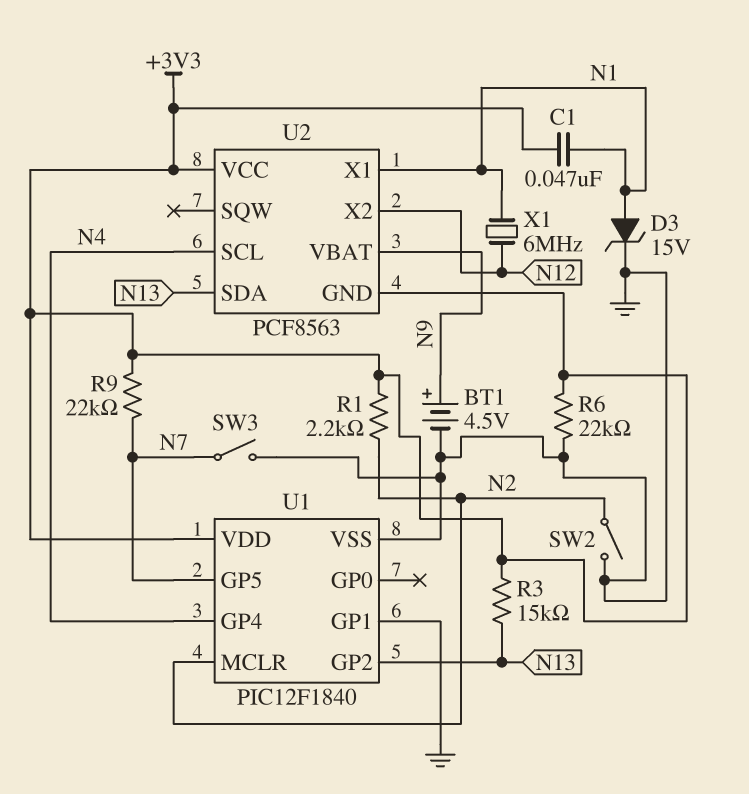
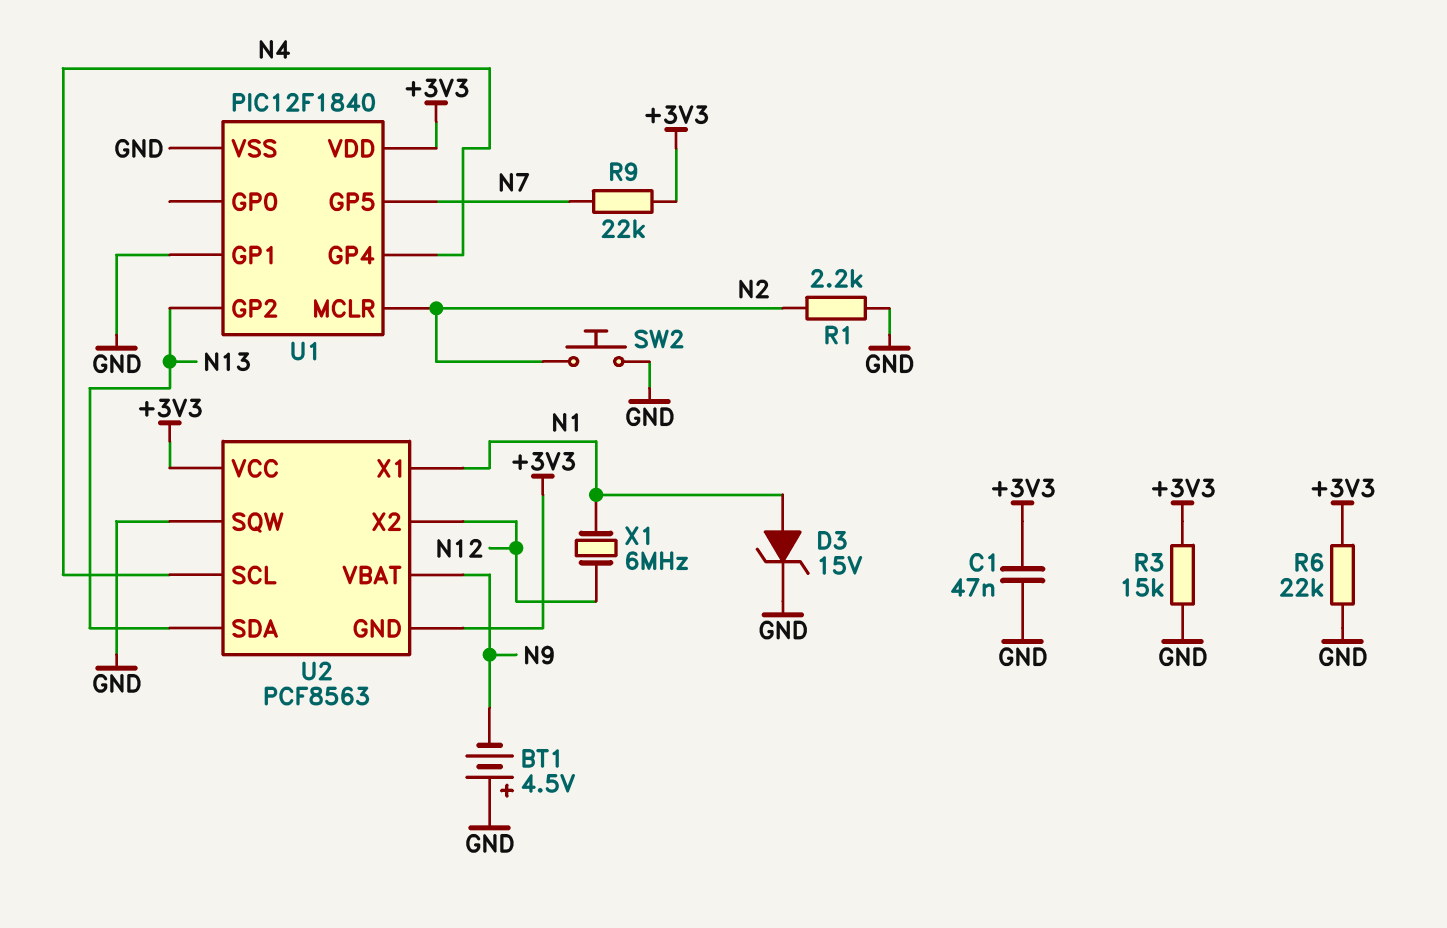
BT1: 4.5V (plus N9, minus GND) -> 4.5V (plus GND, minus N9)
C1: 47nF (+3V3, N1) -> 47nF (+3V3, GND)
R1: 2.2k (+3V3, N2) -> 2.2k (GND, N2)
R3: 15k (+3V3, N13) -> 15k (+3V3, GND)
SW2: switch (GND, N2) -> button (GND, N2)
SW3: switch (GND, N7) -> none
U2 pin SQW: none -> GND

